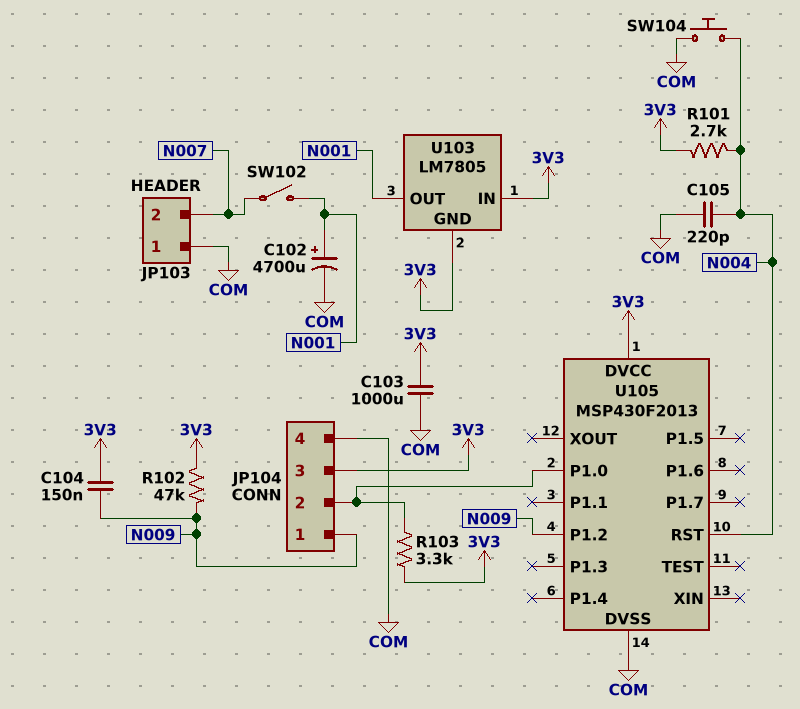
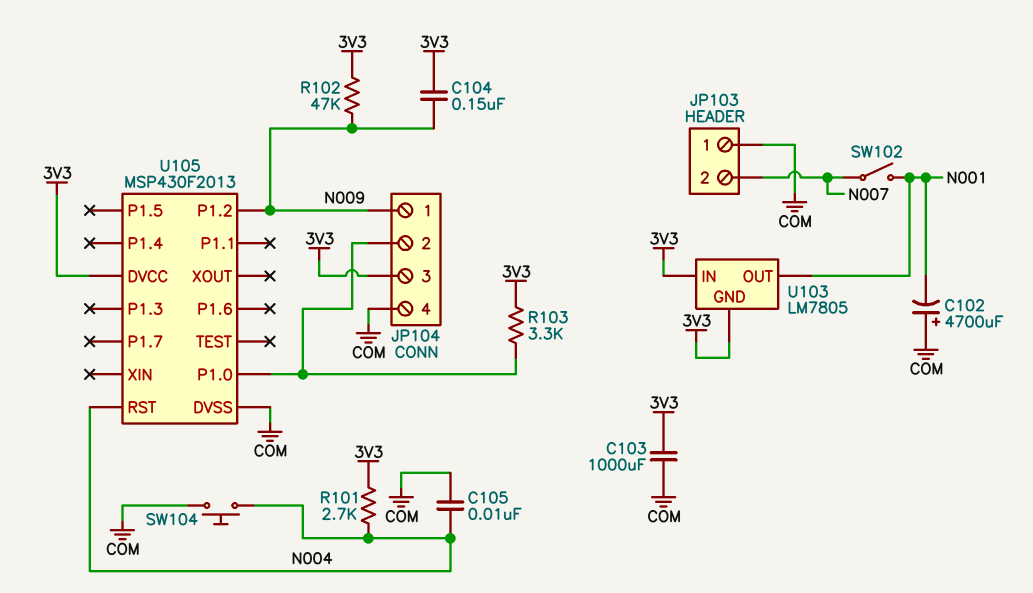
C102: 4700uF (plus N001, minus COM) -> 4700uF (plus COM, minus N001)
C105: 220pF (COM, N004) -> 10nF (COM, N004)

